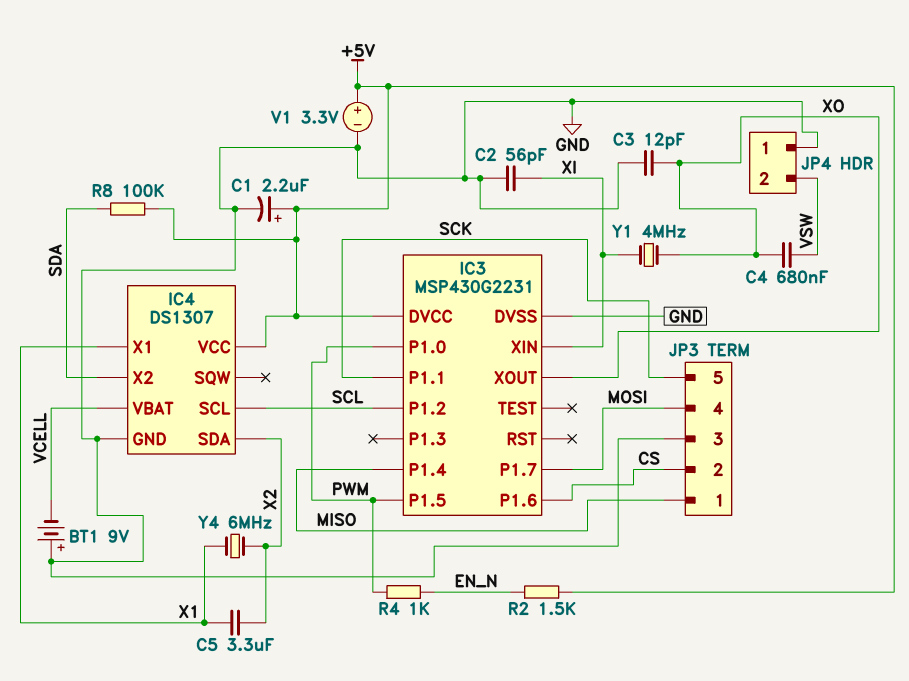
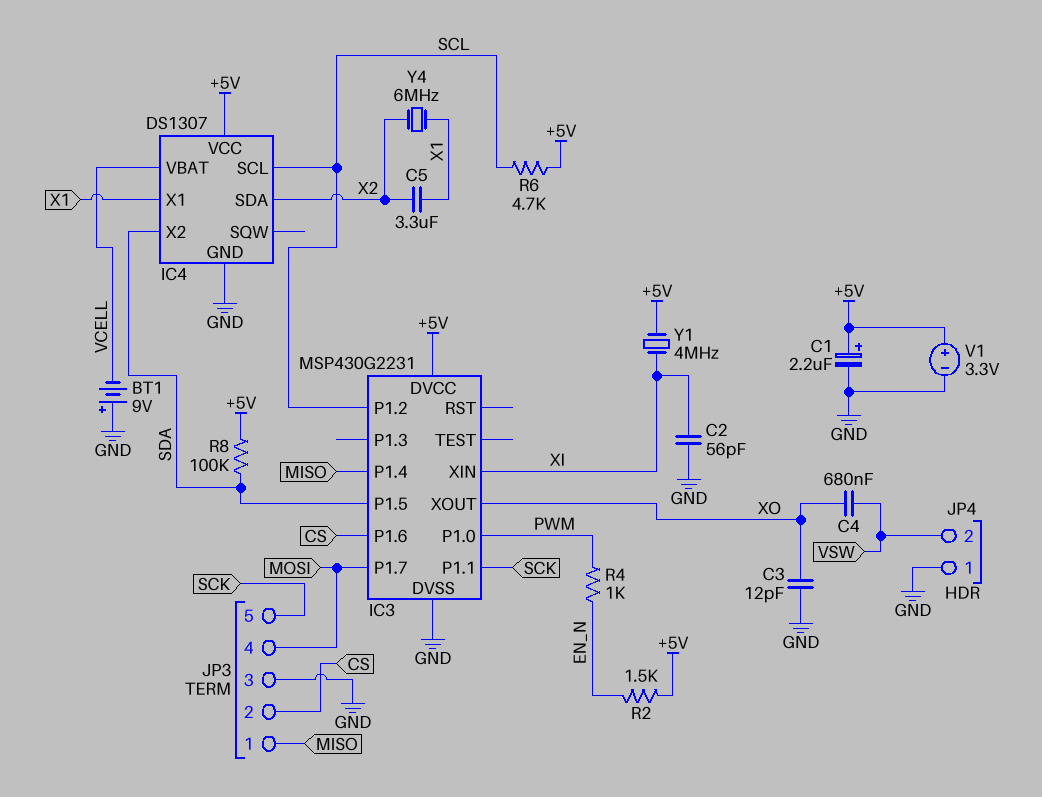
IC3 pin P1.5: PWM -> SDA
R6: none -> 4.7k (+5V, SCL)
Y1: 4MHz (XI, XO) -> 4MHz (+5V, XI)

